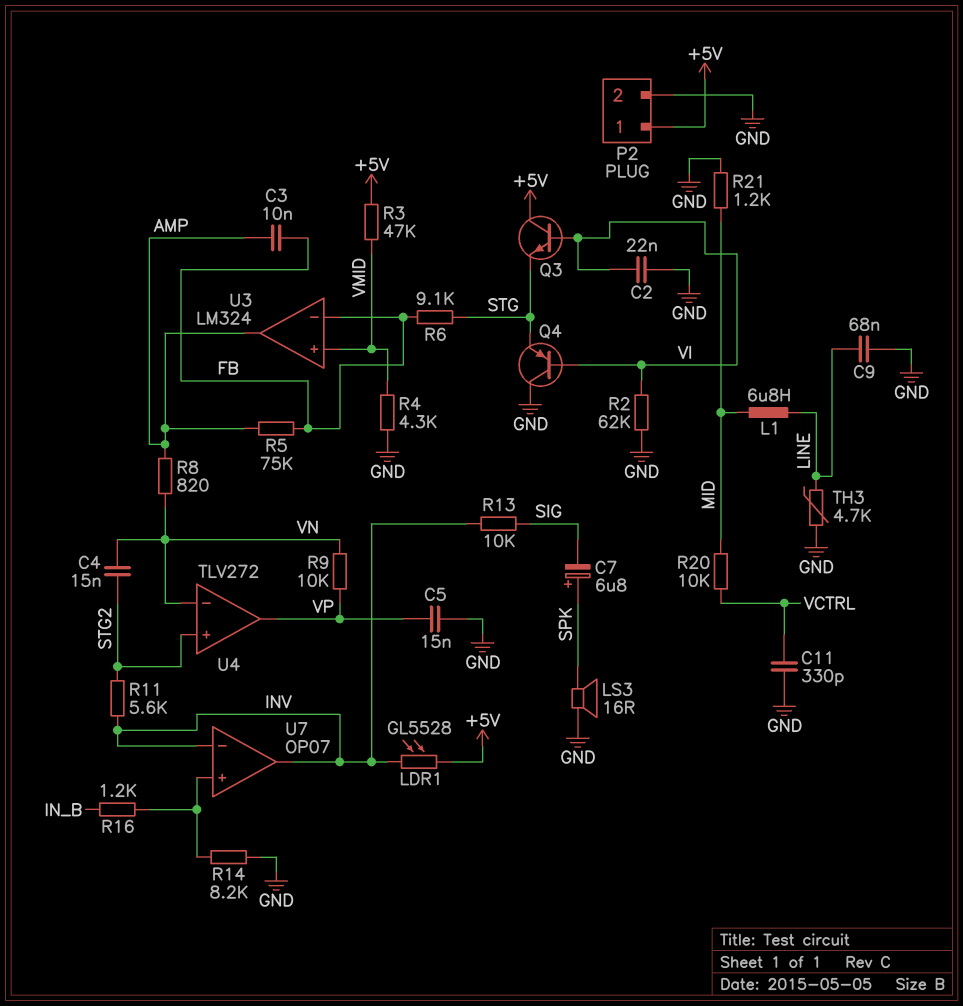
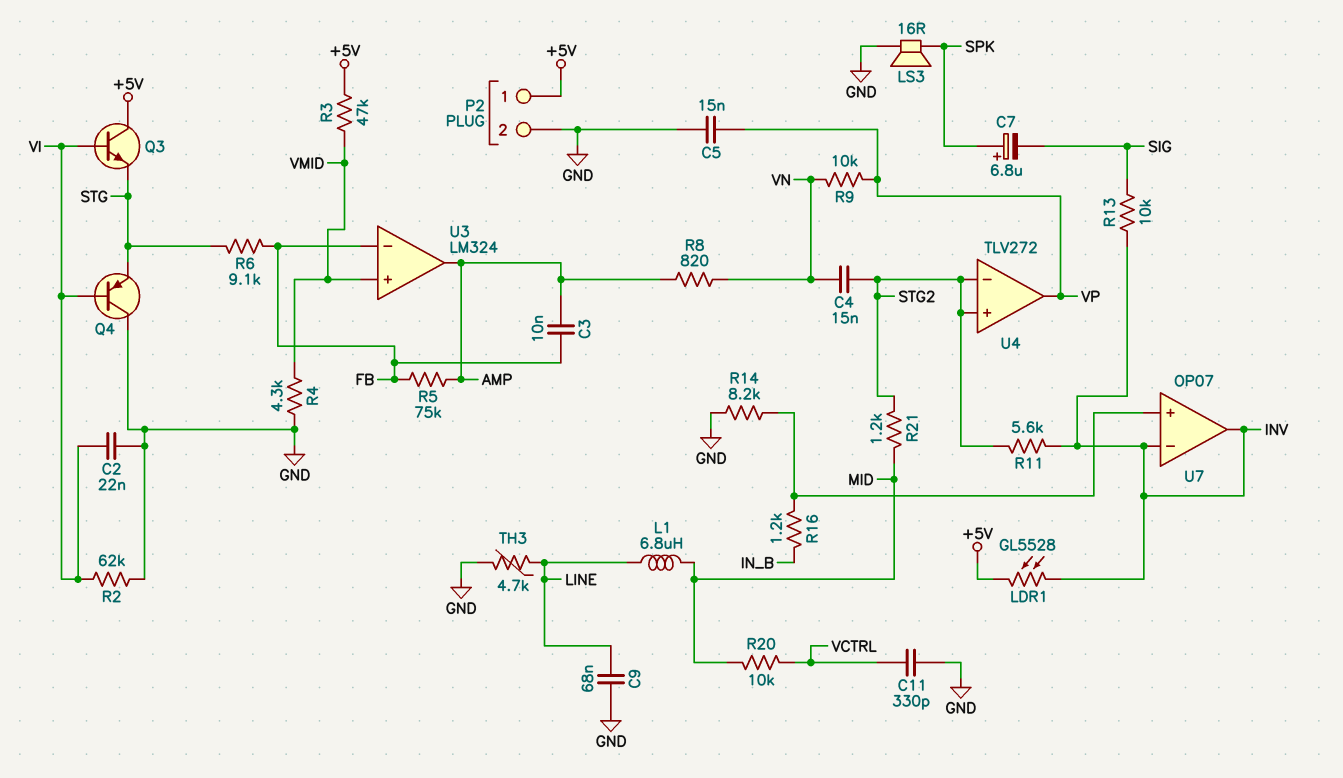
R21: 1.2k (GND, MID) -> 1.2k (MID, STG2)
U4 pin in-: VN -> STG2

